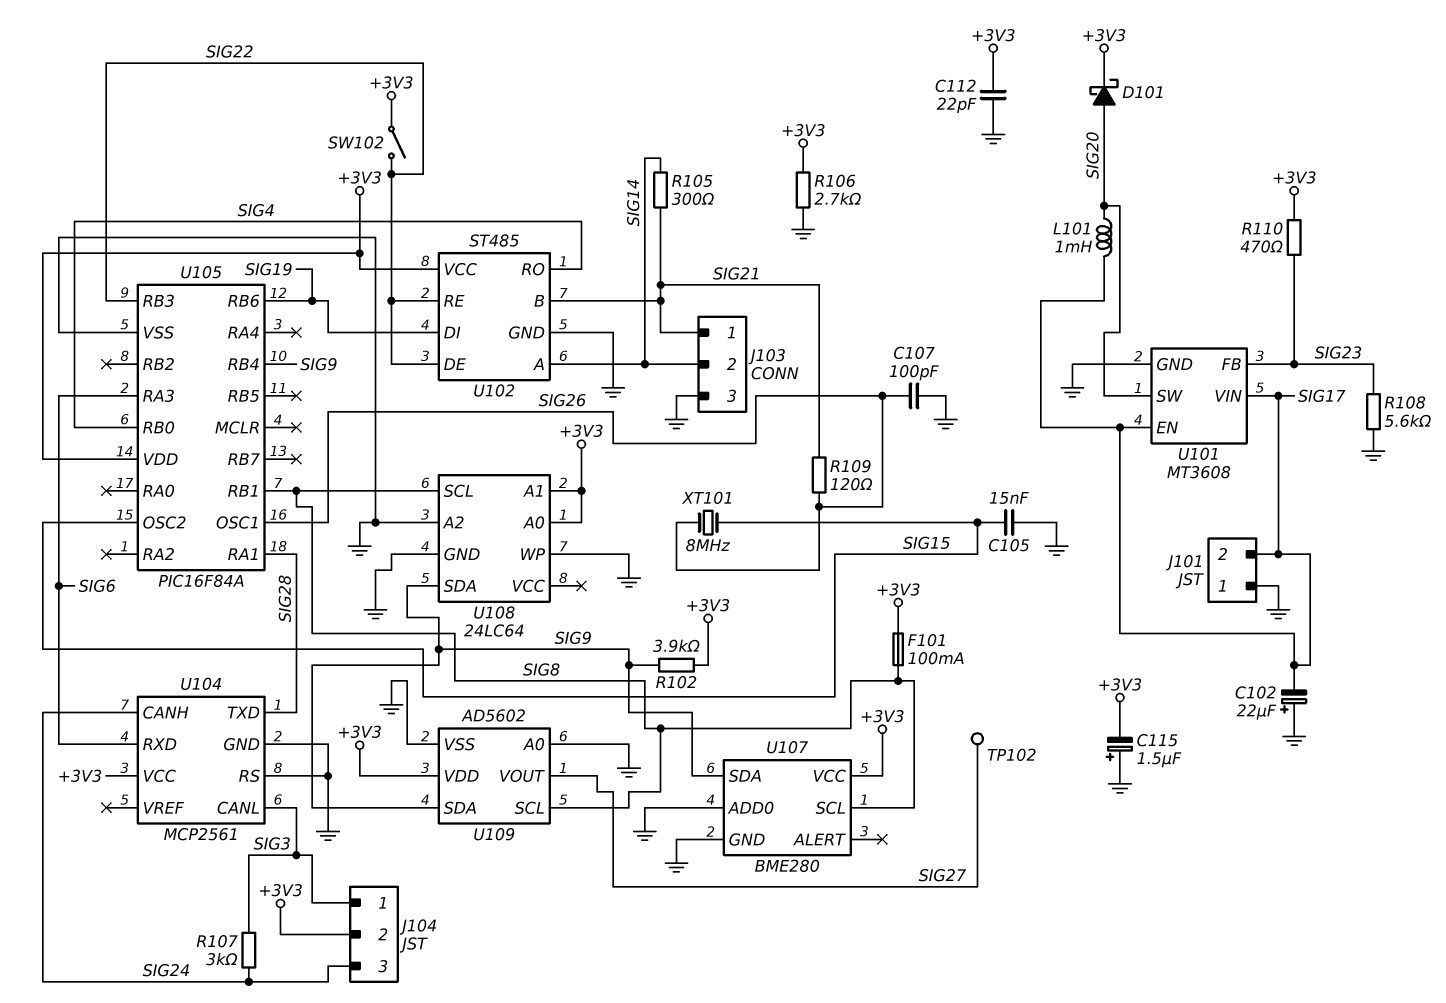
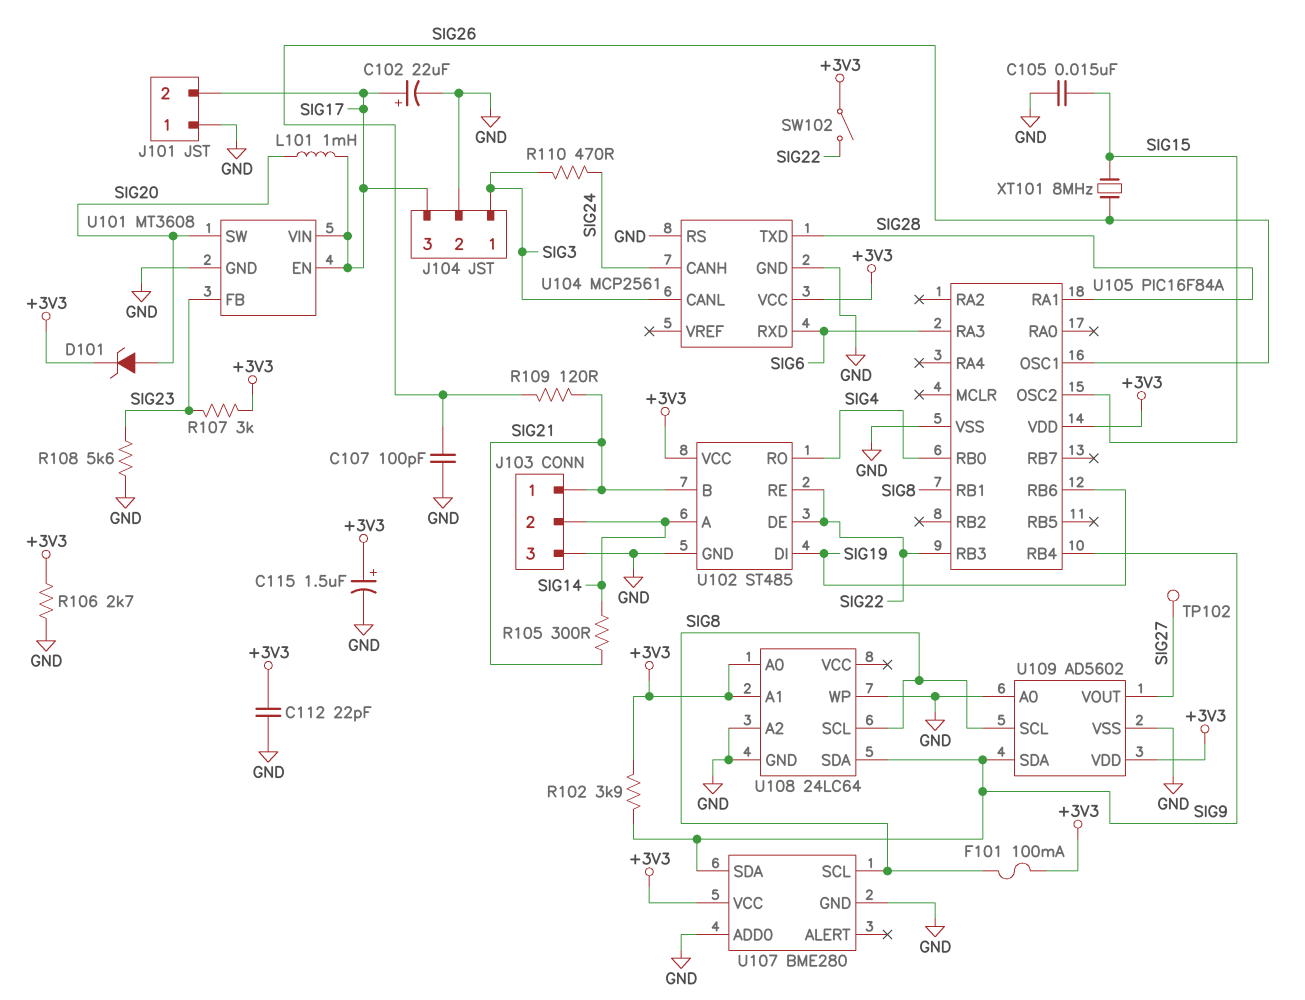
C102: 22uF (plus GND, minus SIG17) -> 22uF (plus SIG17, minus GND)
C115: 1.5uF (plus GND, minus +3V3) -> 1.5uF (plus +3V3, minus GND)
D101: schottky (A SIG20, K +3V3) -> zener (A SIG20, K +3V3)
J104 pin 2: +3V3 -> GND
J104 pin 3: SIG24 -> SIG17
R107: 3k (SIG3, SIG24) -> 3k (+3V3, SIG23)
R110: 470 (+3V3, SIG23) -> 470 (SIG3, SIG24)

